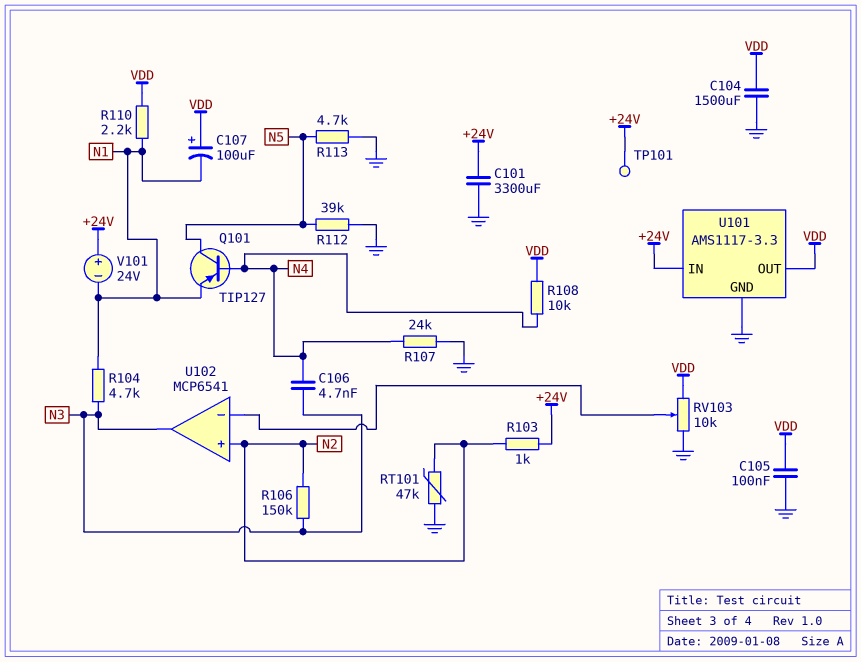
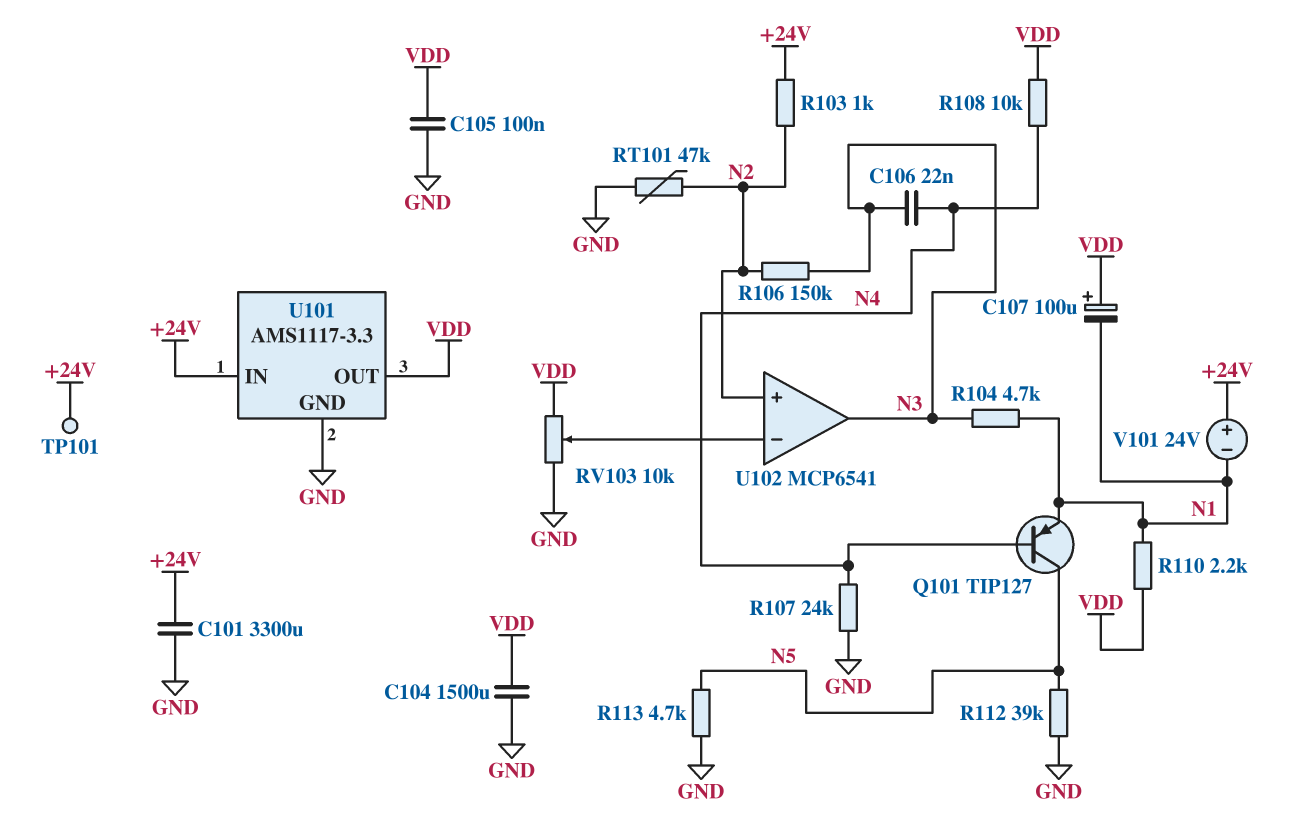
C106: 4.7nF (N3, N4) -> 22nF (N3, N4)

